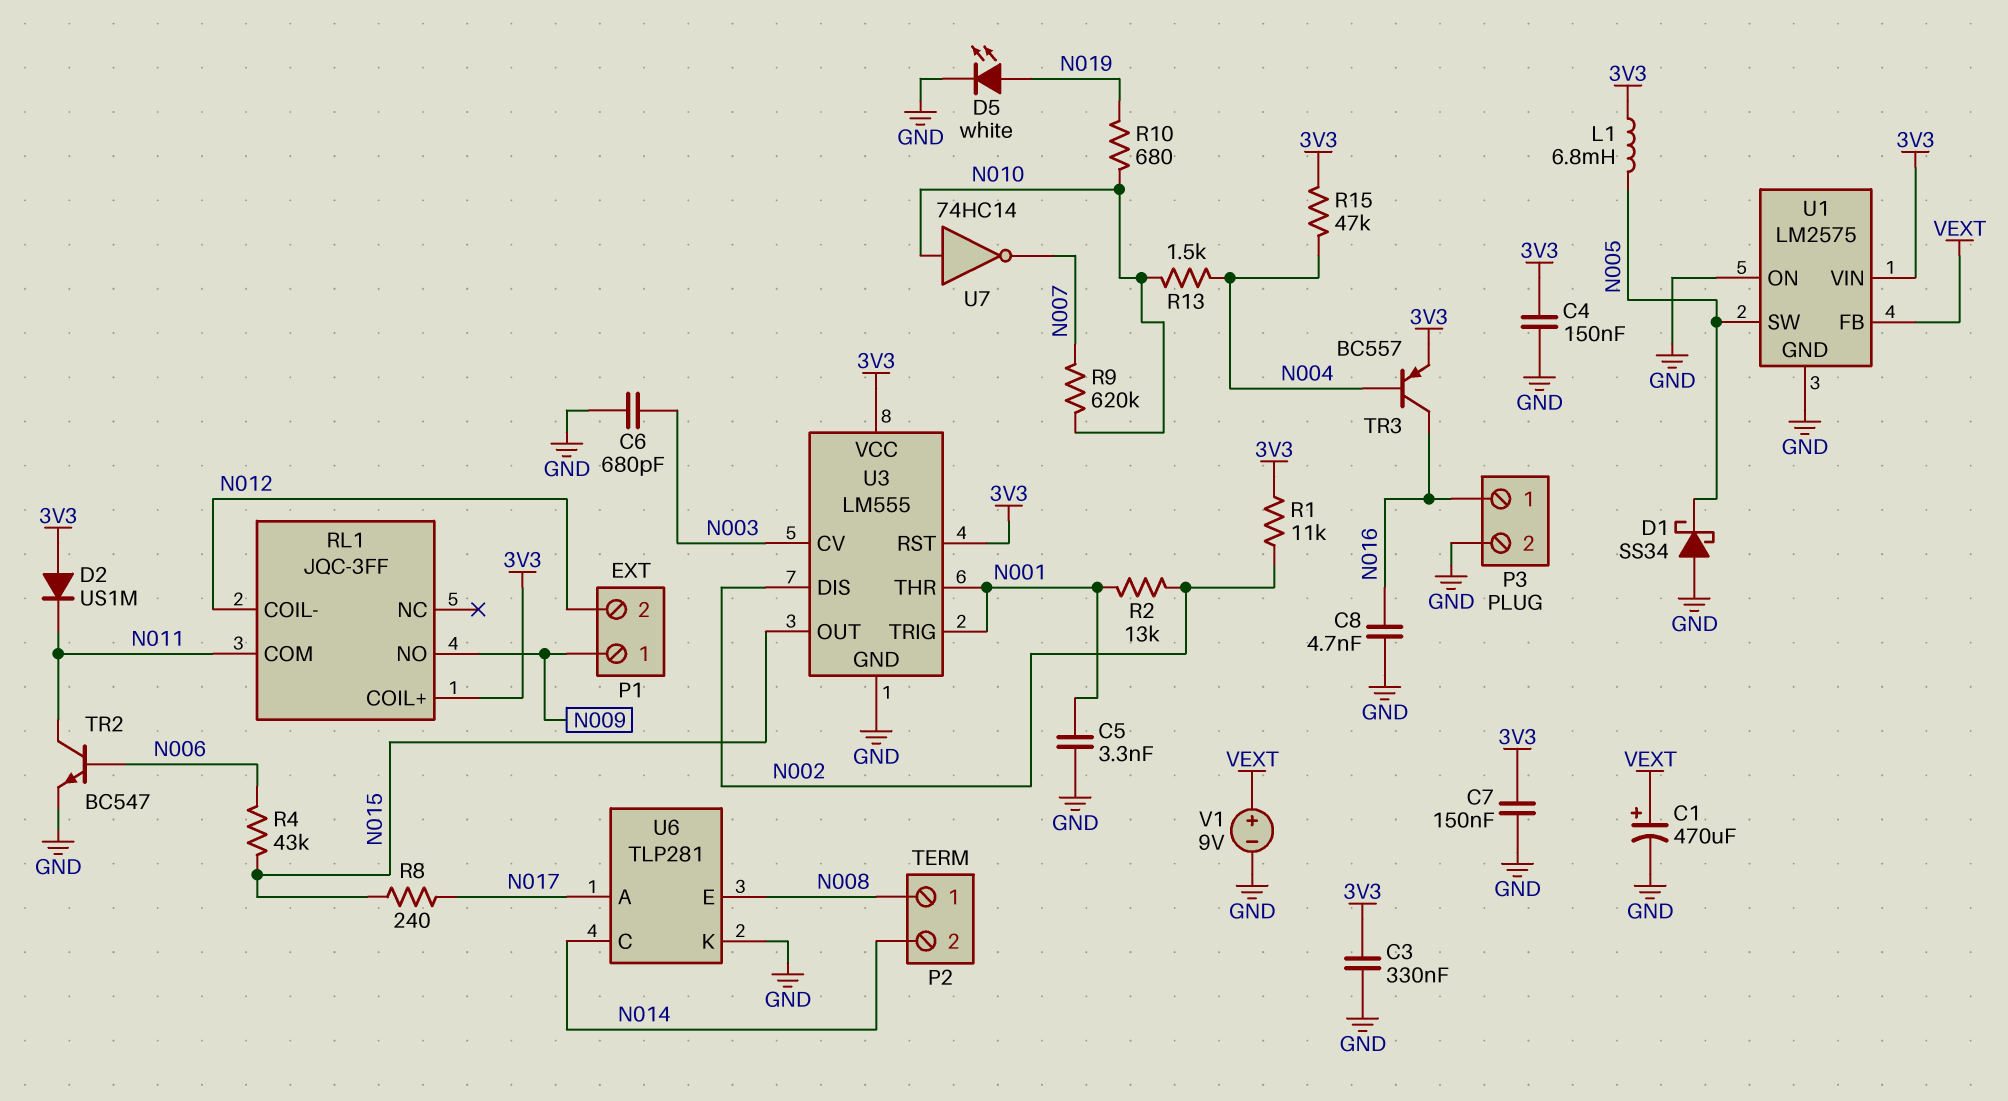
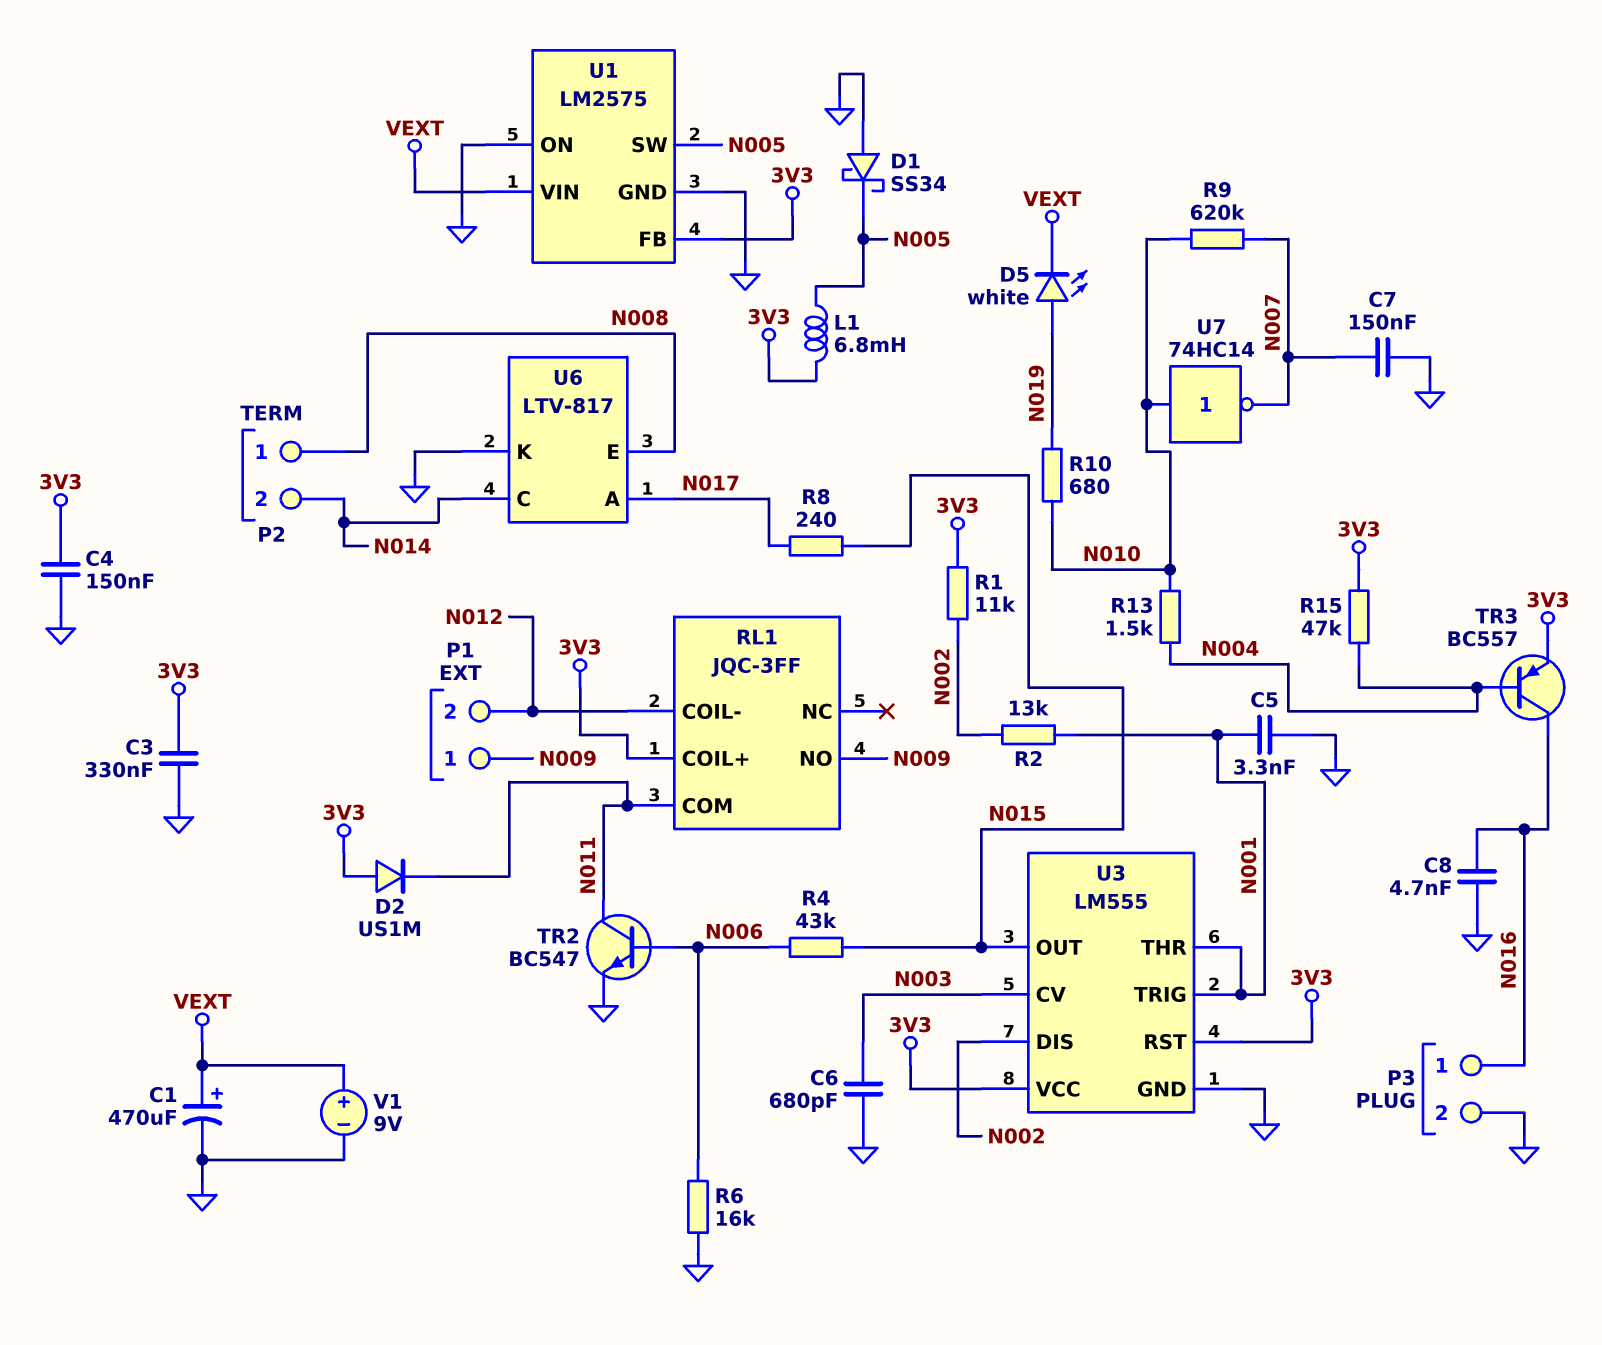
C7: 150nF (3V3, GND) -> 150nF (GND, N007)
D5: LED white (A N019, K GND) -> LED white (A N019, K VEXT)
R6: none -> 16k (GND, N006)
U1 pin FB: VEXT -> 3V3
U1 pin VIN: 3V3 -> VEXT
U6: TLP281 -> LTV-817

